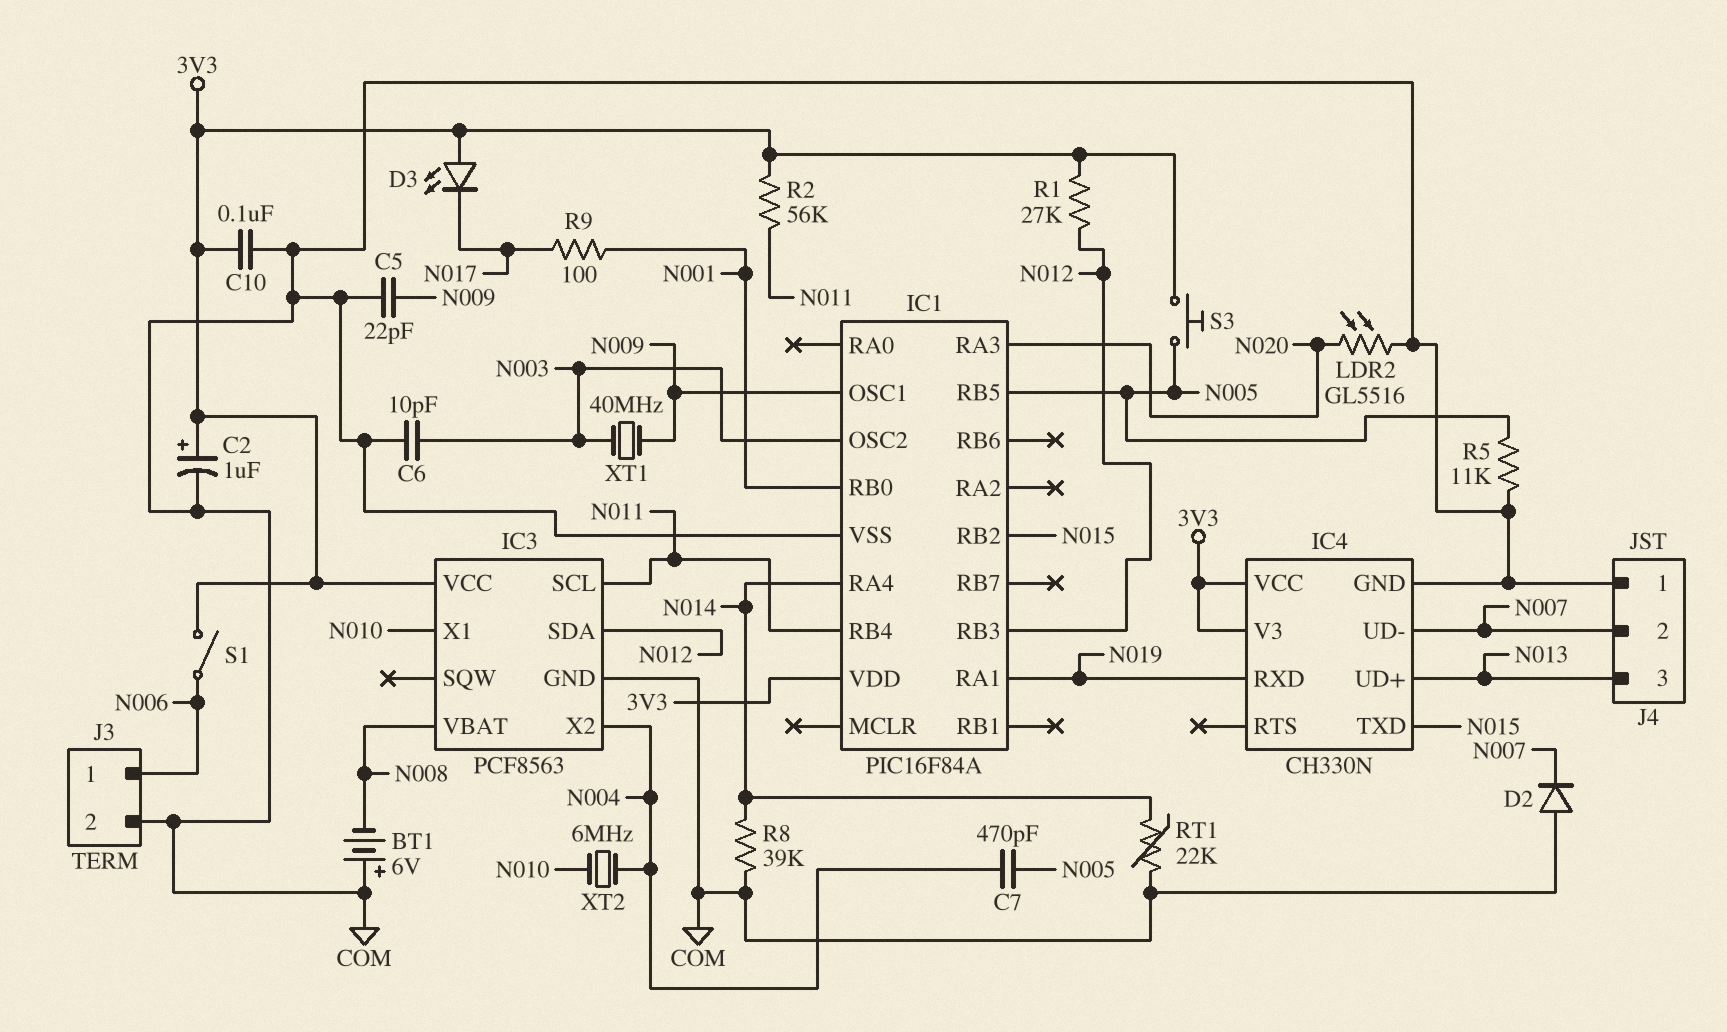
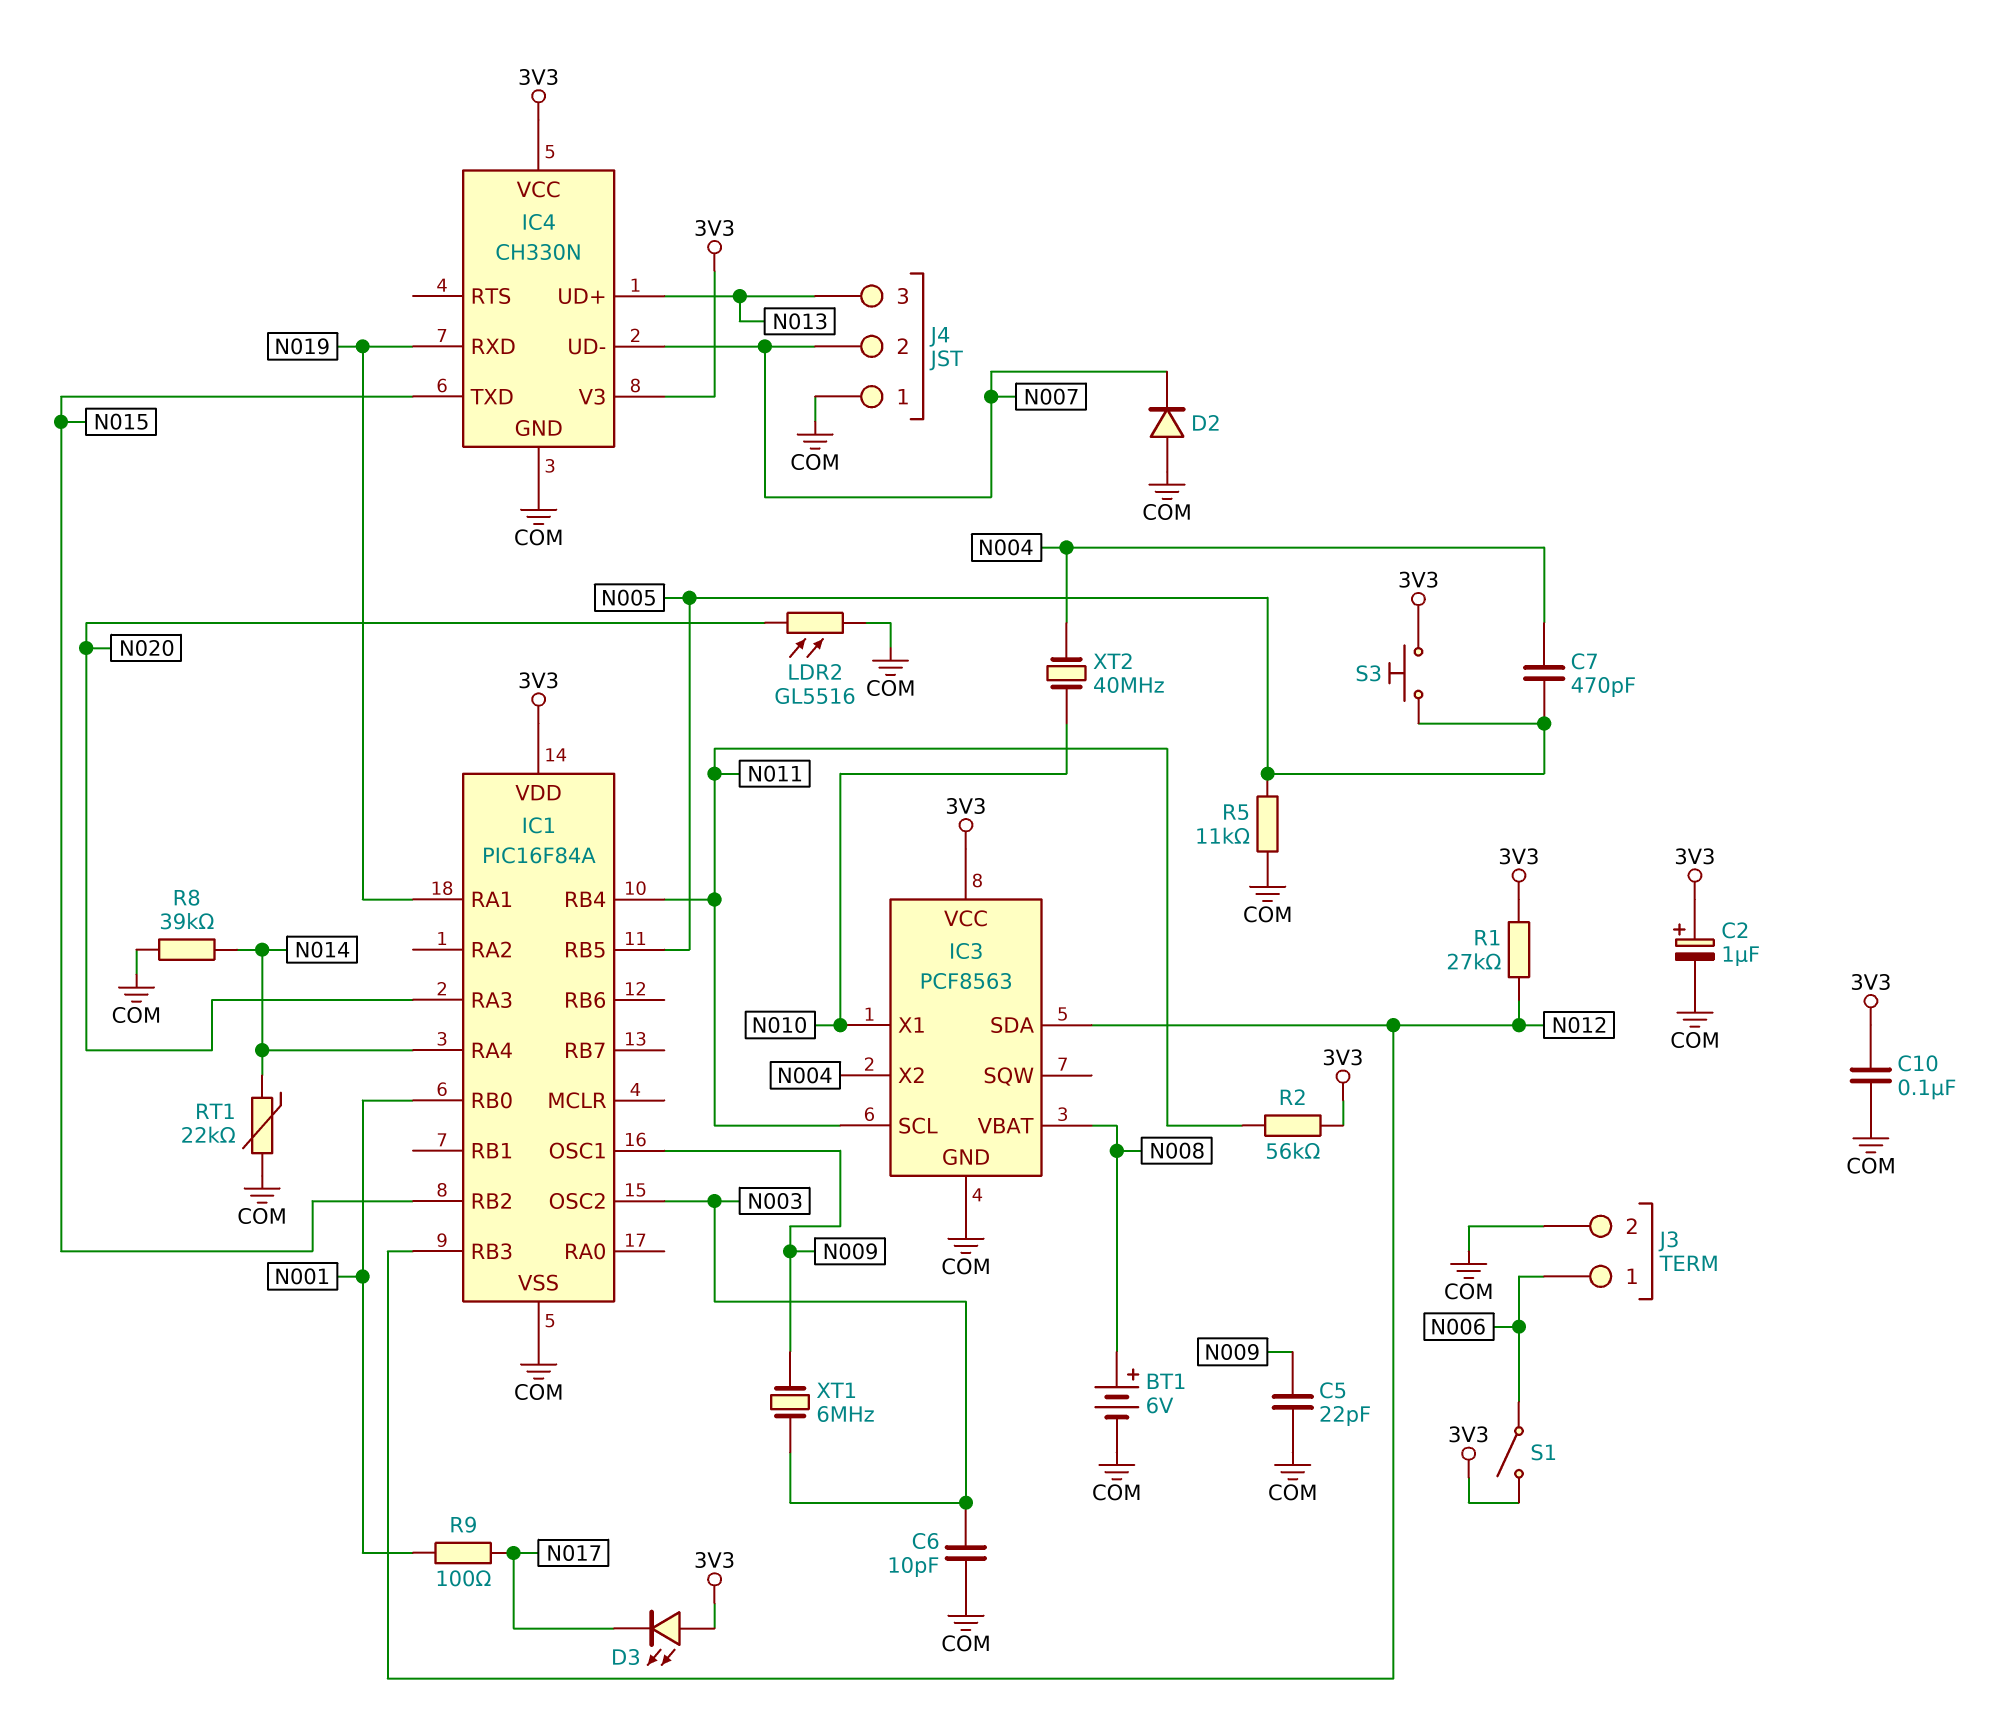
BT1: 6V (plus COM, minus N008) -> 6V (plus N008, minus COM)
XT1: 40MHz (N003, N009) -> 6MHz (N003, N009)
XT2: 6MHz (N004, N010) -> 40MHz (N004, N010)

